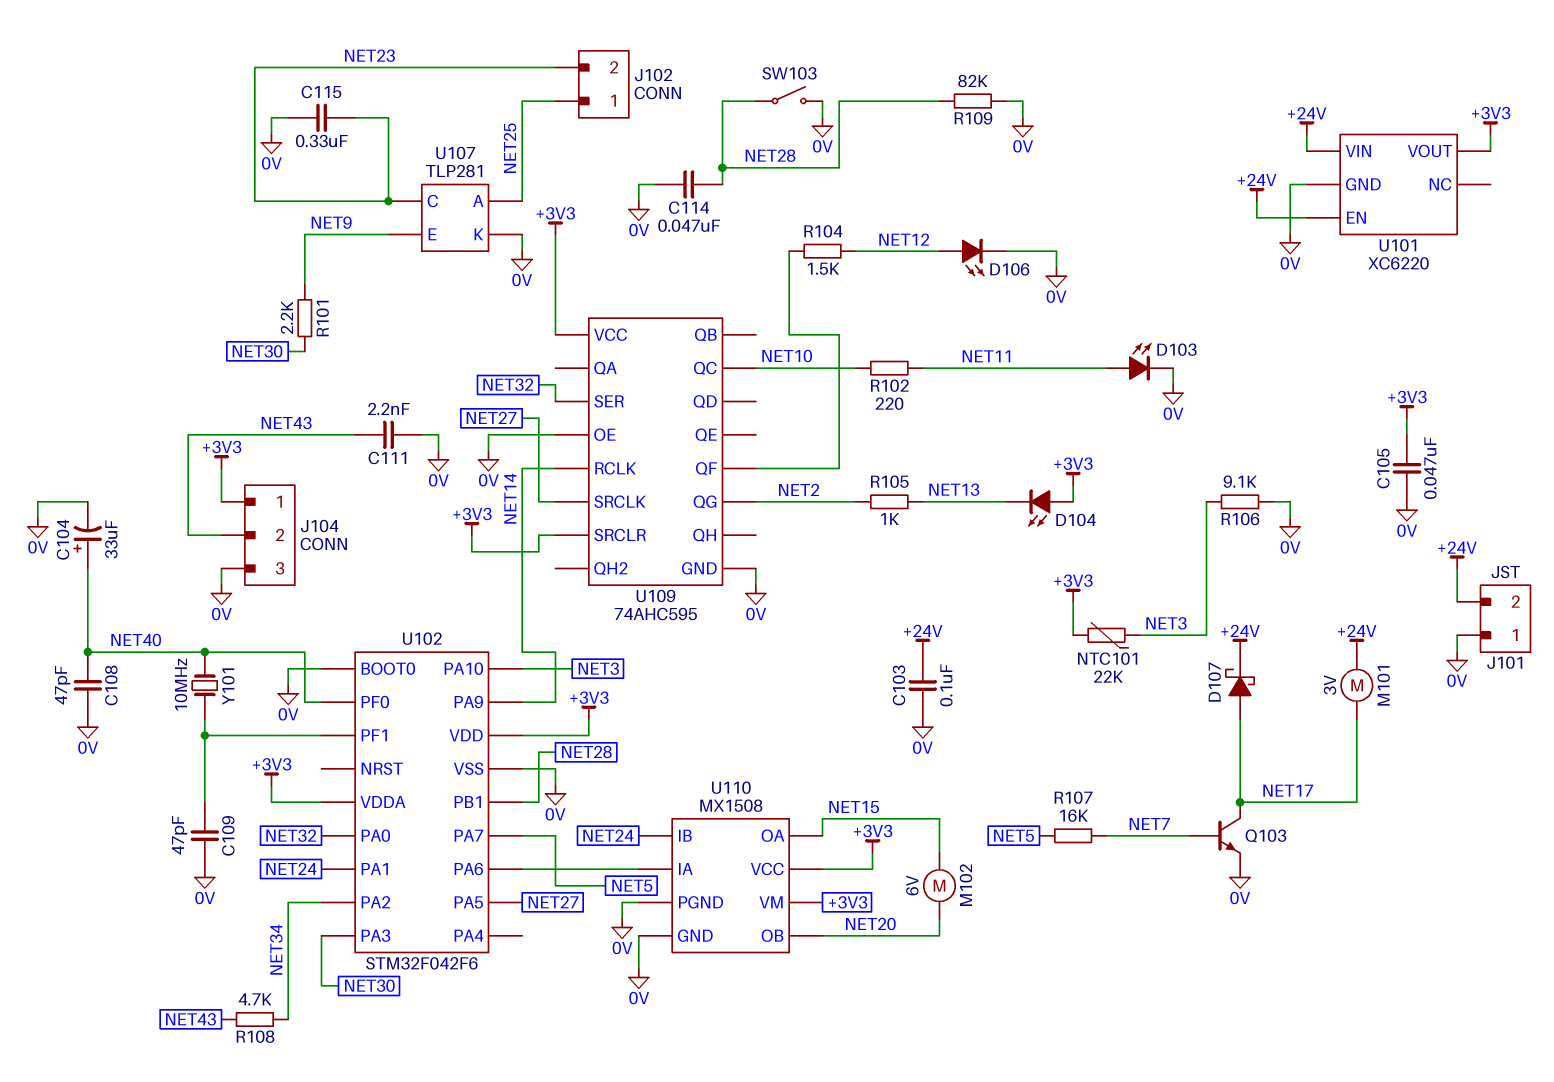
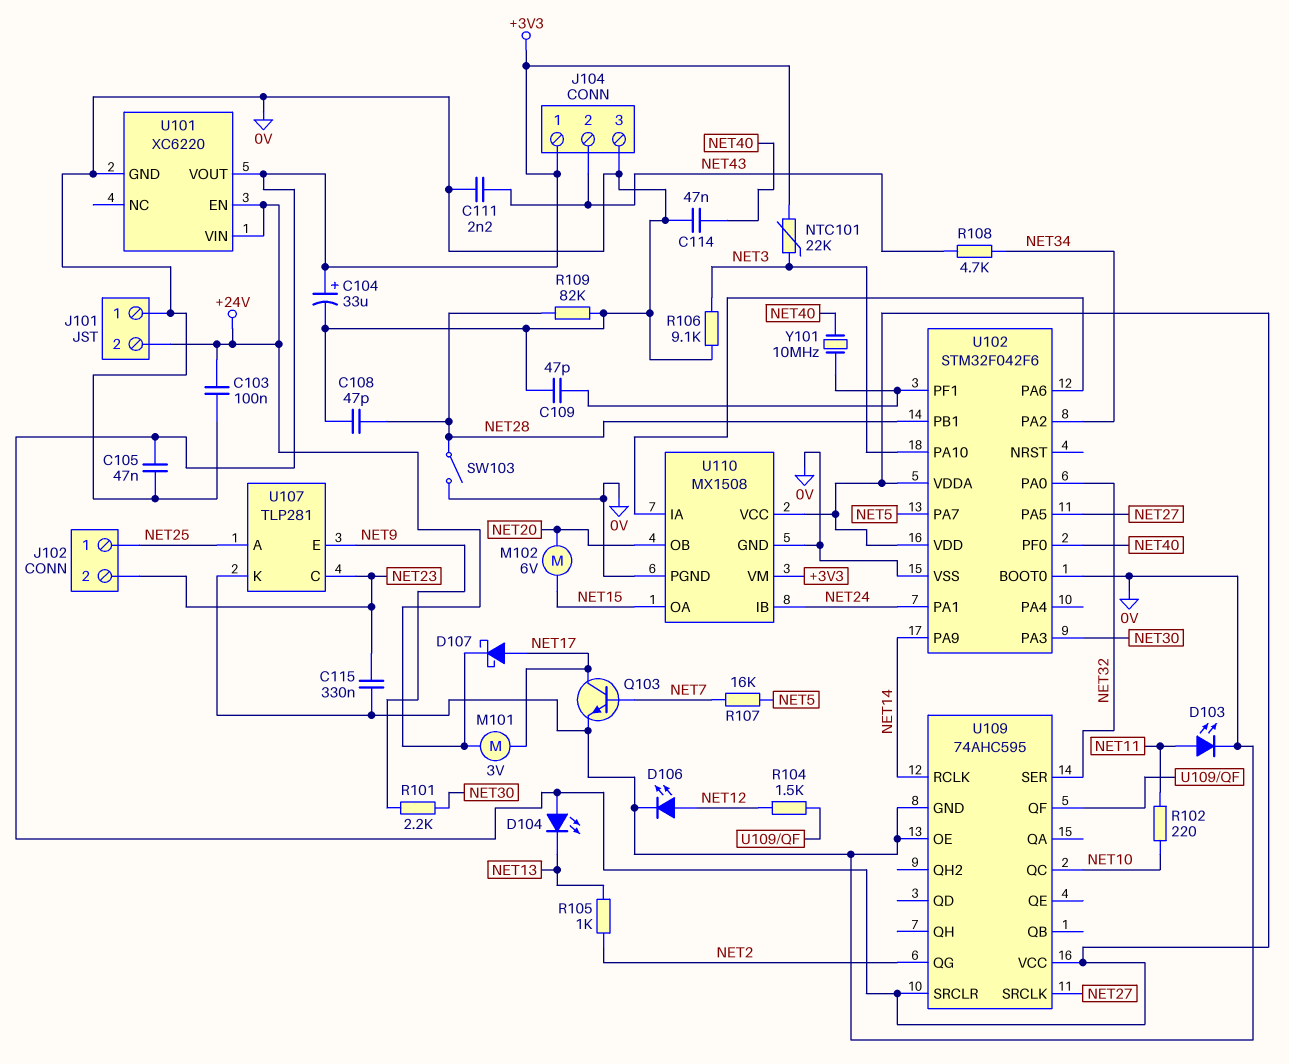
C104: 33uF (plus NET40, minus 0V) -> 33uF (plus +3V3, minus 0V)
C108: 47pF (0V, NET40) -> 47pF (0V, NET28)
C114: 47nF (0V, NET28) -> 47nF (0V, NET40)

